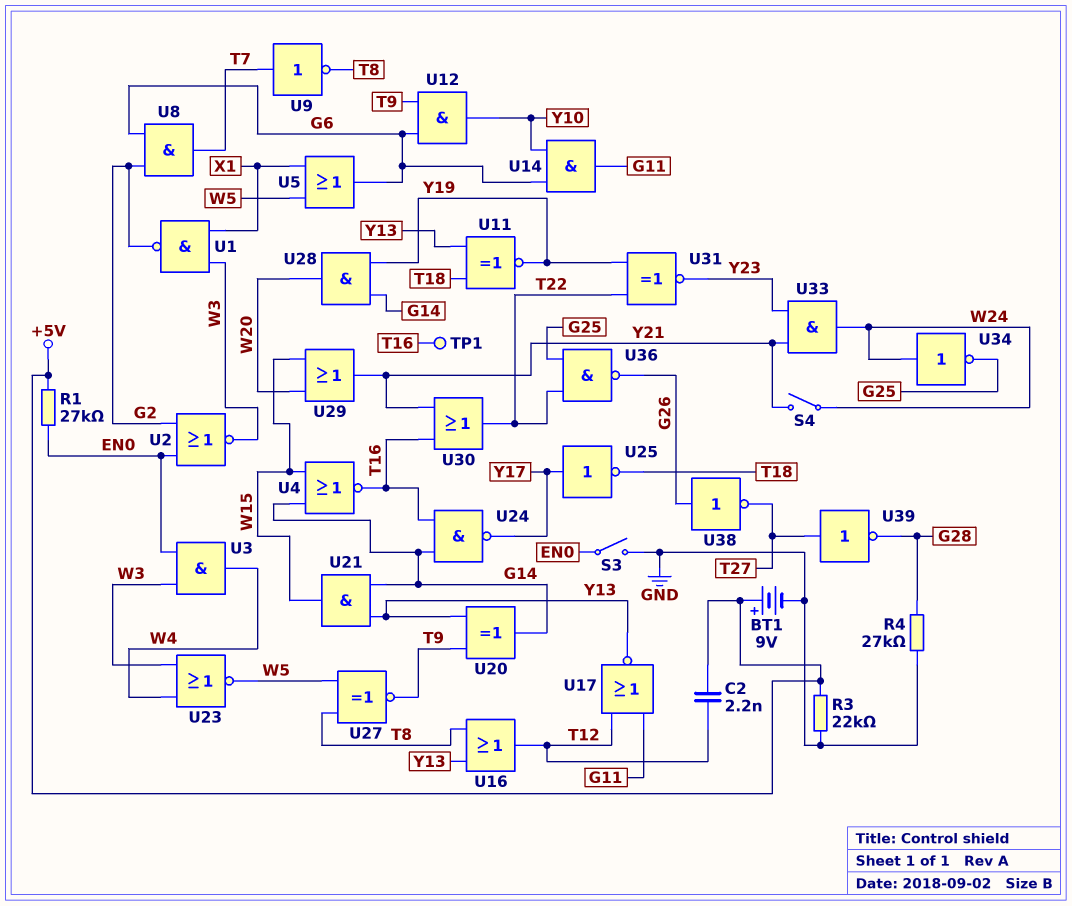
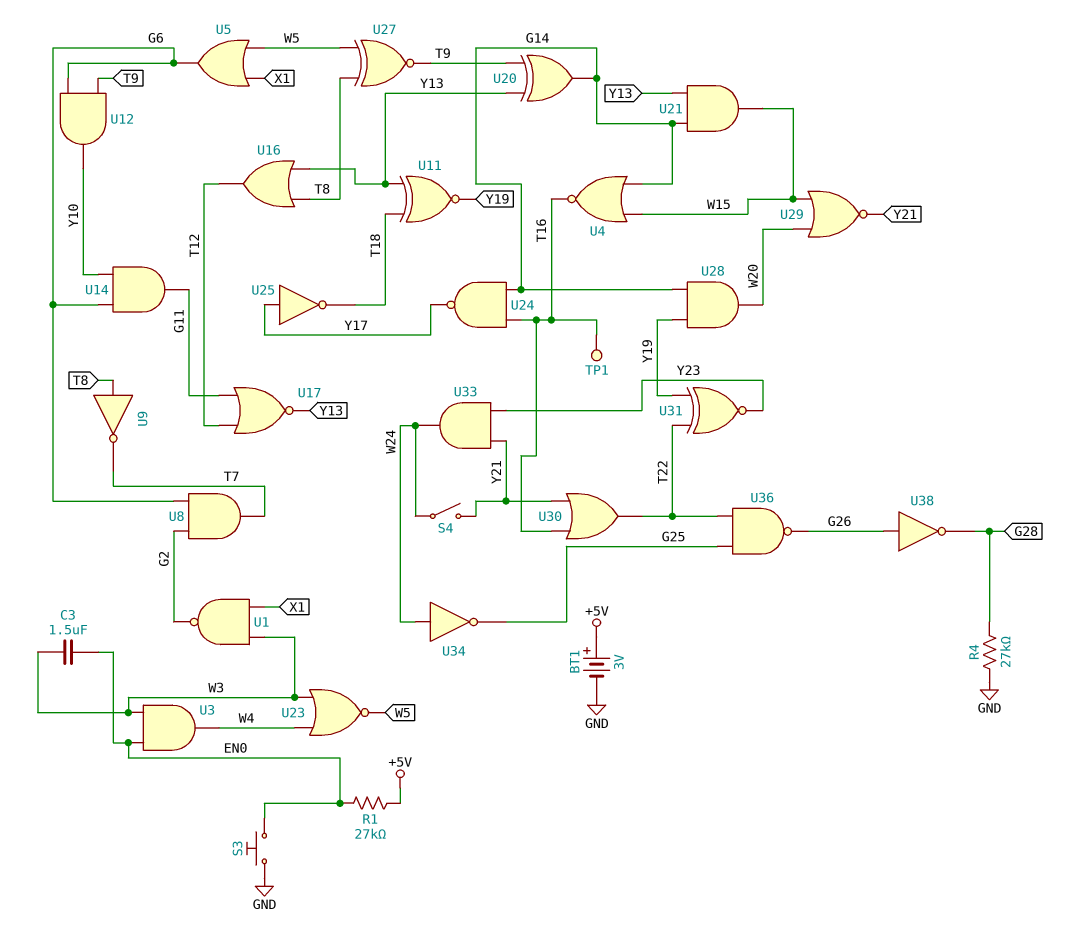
BT1: 9V (plus +5V, minus GND) -> 3V (plus +5V, minus GND)
C2: 2.2nF (+5V, T12) -> none
C3: none -> 1.5uF (EN0, W3)
R3: 22k (+5V, GND) -> none
S3: switch (EN0, GND) -> button (EN0, GND)
U2: NOR (in EN0, in G2, out W3) -> none
U9: NOT (in T7, out T8) -> NOT (in T8, out T7)
U29: OR (in W15, in W20, out Y21) -> NOR (in W15, in W20, out Y21)
U38: NOT (in G26, out T27) -> NOT (in G26, out G28)
U39: NOT (in T27, out G28) -> none

